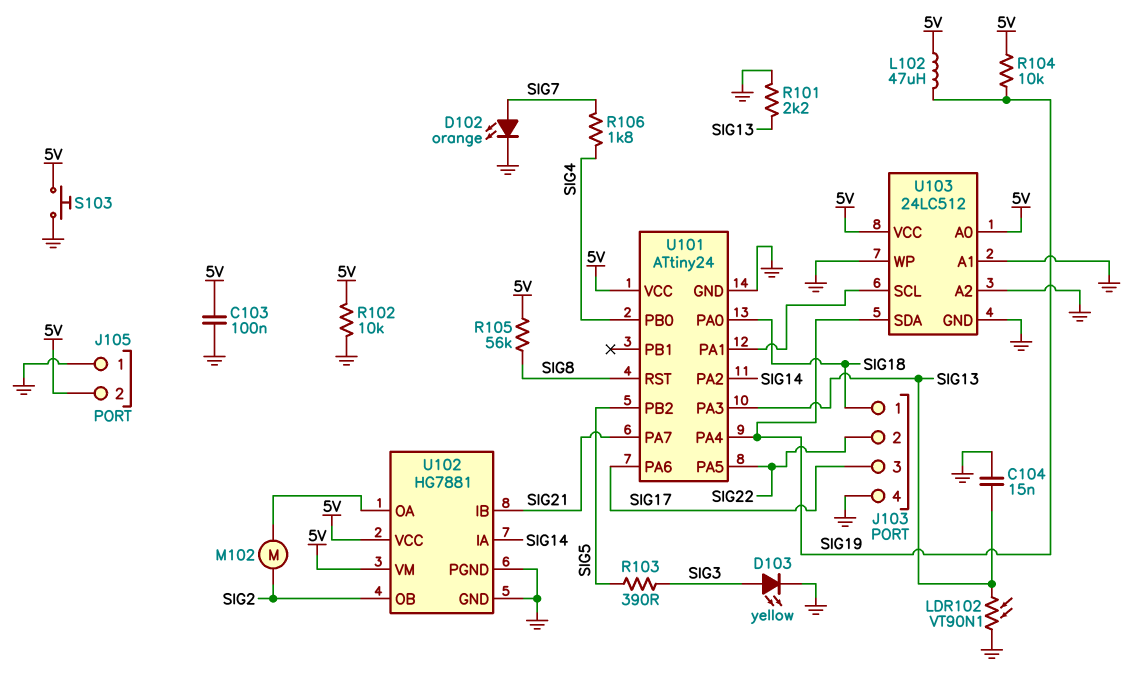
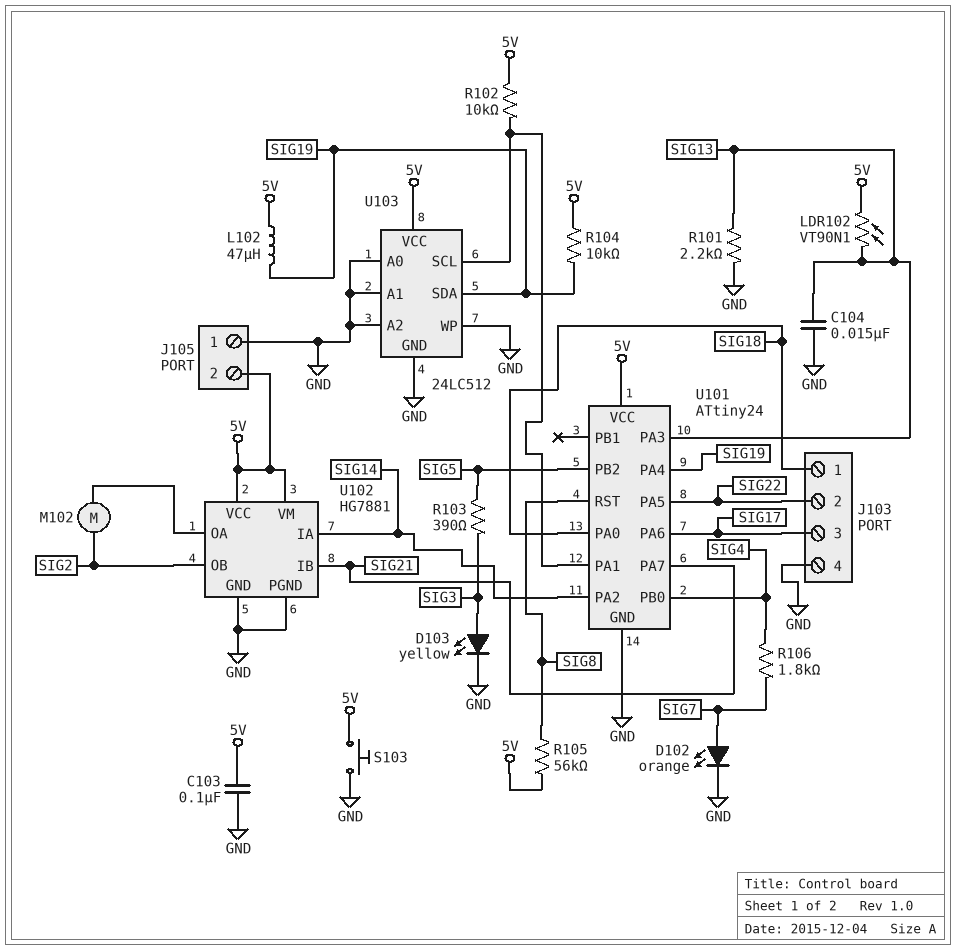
LDR102: VT90N1 (GND, SIG13) -> VT90N1 (5V, SIG13)
R102: 10k (5V, GND) -> 10k (5V, U101/PA1)
U103 pin A0: 5V -> GND

